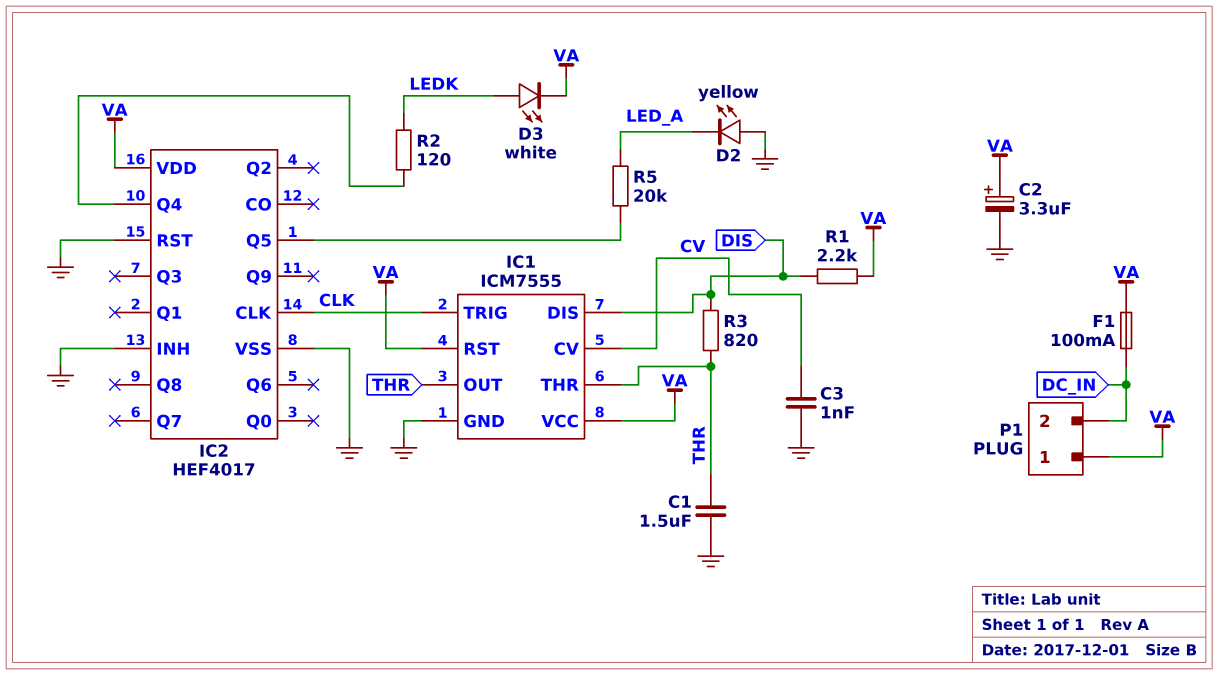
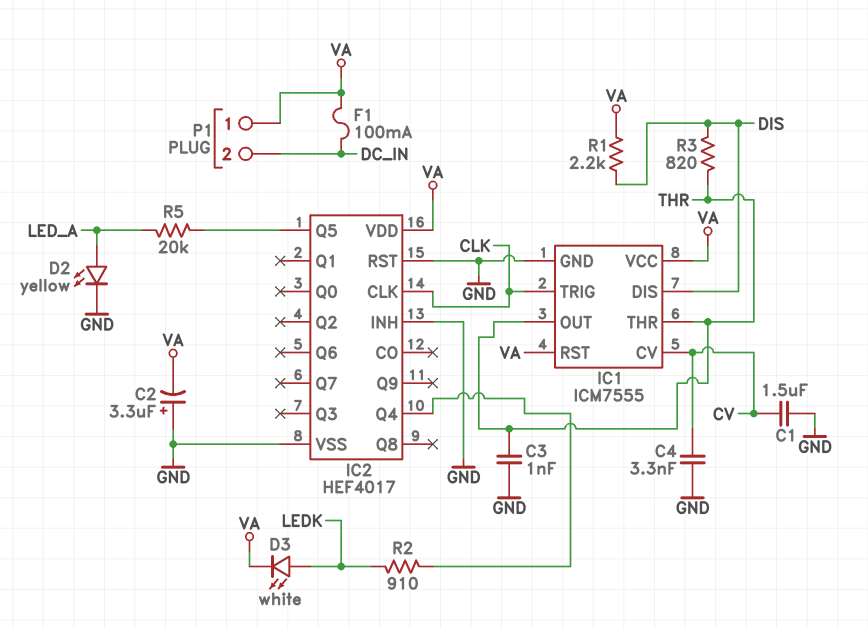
C1: 1.5uF (GND, THR) -> 1.5uF (CV, GND)
C2: 3.3uF (plus VA, minus GND) -> 3.3uF (plus GND, minus VA)
C3: 1nF (CV, GND) -> 1nF (GND, THR)
C4: none -> 3.3nF (CV, GND)
D2: LED yellow (A GND, K LED_A) -> LED yellow (A LED_A, K GND)
R2: 120 (IC2/Q4, LEDK) -> 910 (IC2/Q4, LEDK)

